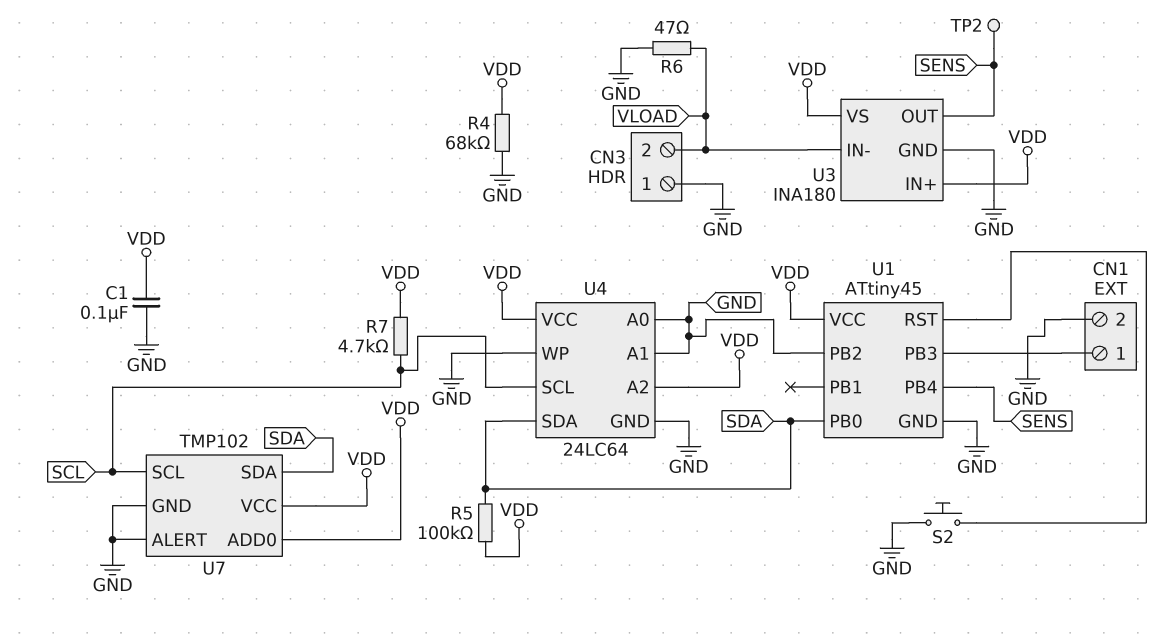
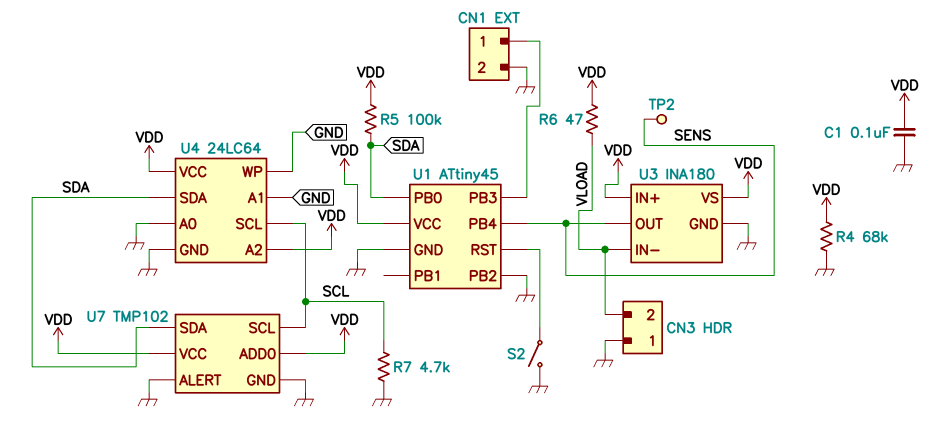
R6: 47 (GND, VLOAD) -> 47 (VDD, VLOAD)
R7: 4.7k (SCL, VDD) -> 4.7k (GND, SCL)
S2: button (GND, U1/RST) -> switch (GND, U1/RST)

